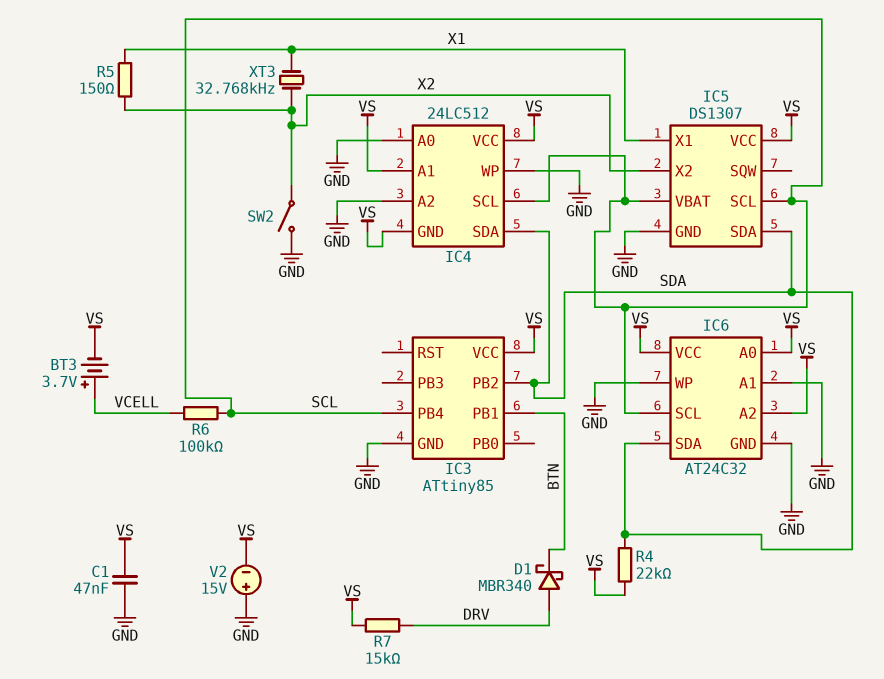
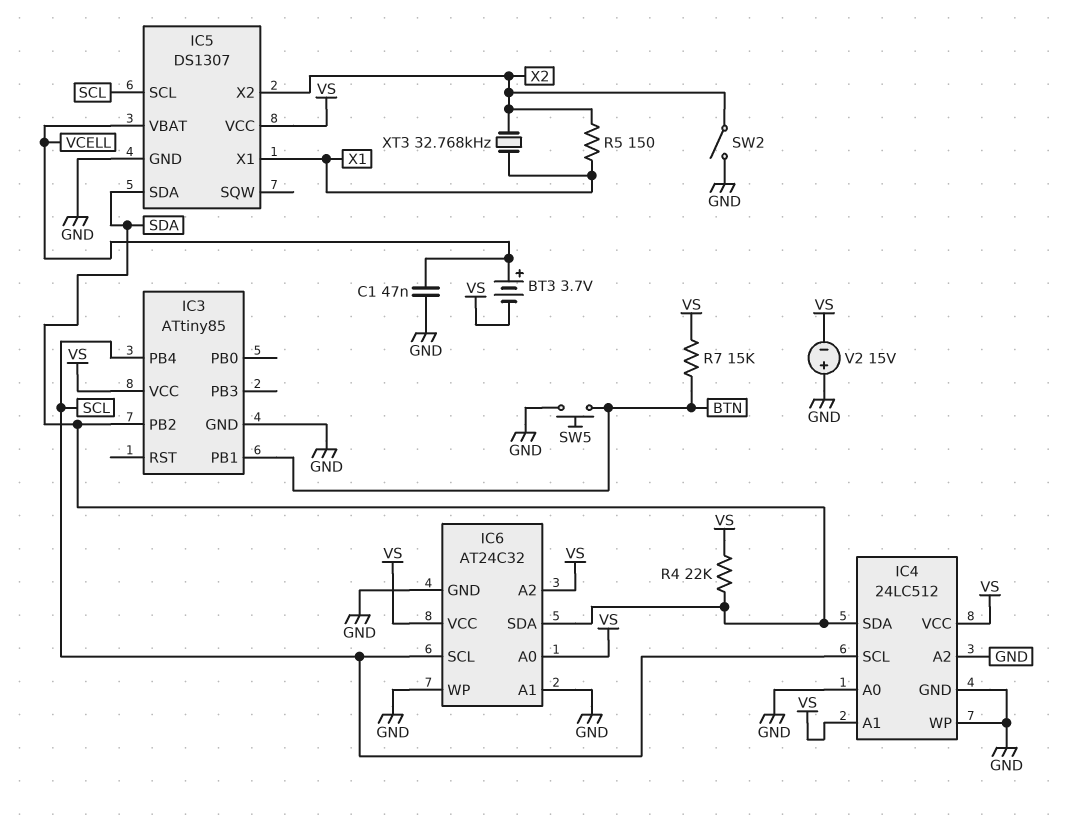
C1: 47nF (GND, VS) -> 47nF (GND, VCELL)
D1: schottky MBR340 (A DRV, K BTN) -> none
IC4 pin GND: VS -> GND
IC5 pin VBAT: SCL -> VCELL
R6: 100k (SCL, VCELL) -> none
R7: 15k (DRV, VS) -> 15k (BTN, VS)
SW5: none -> button (BTN, GND)

